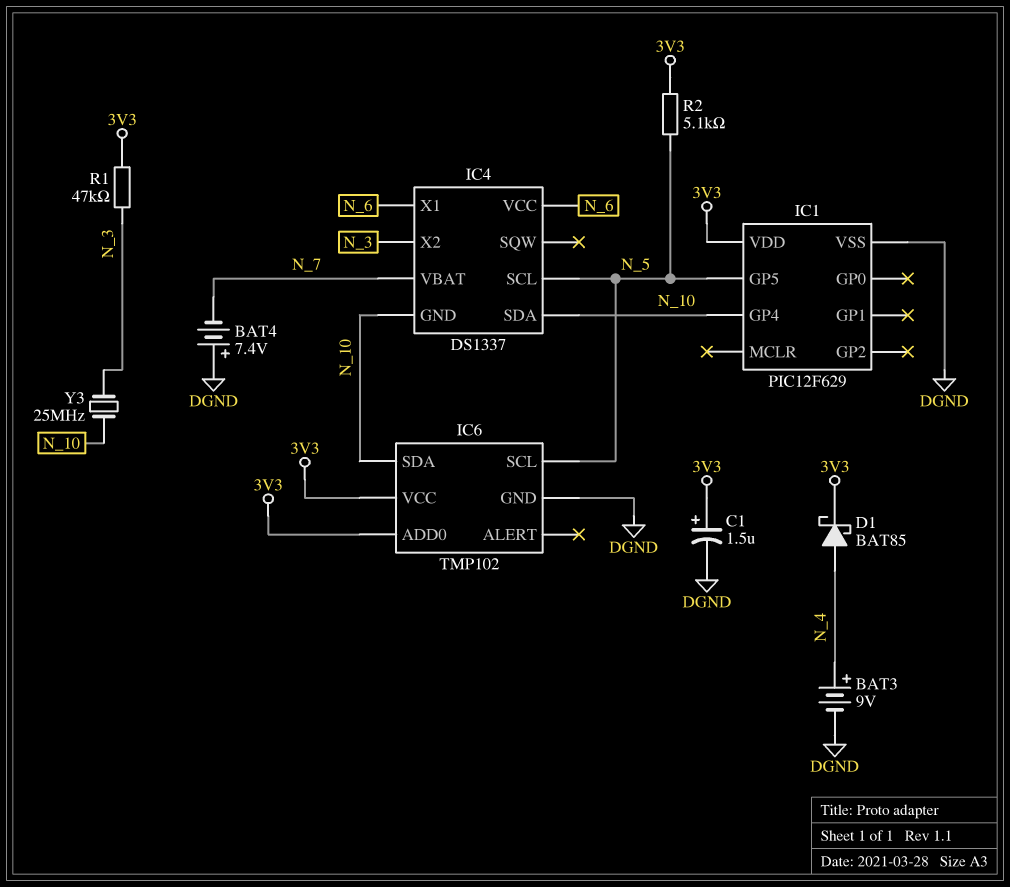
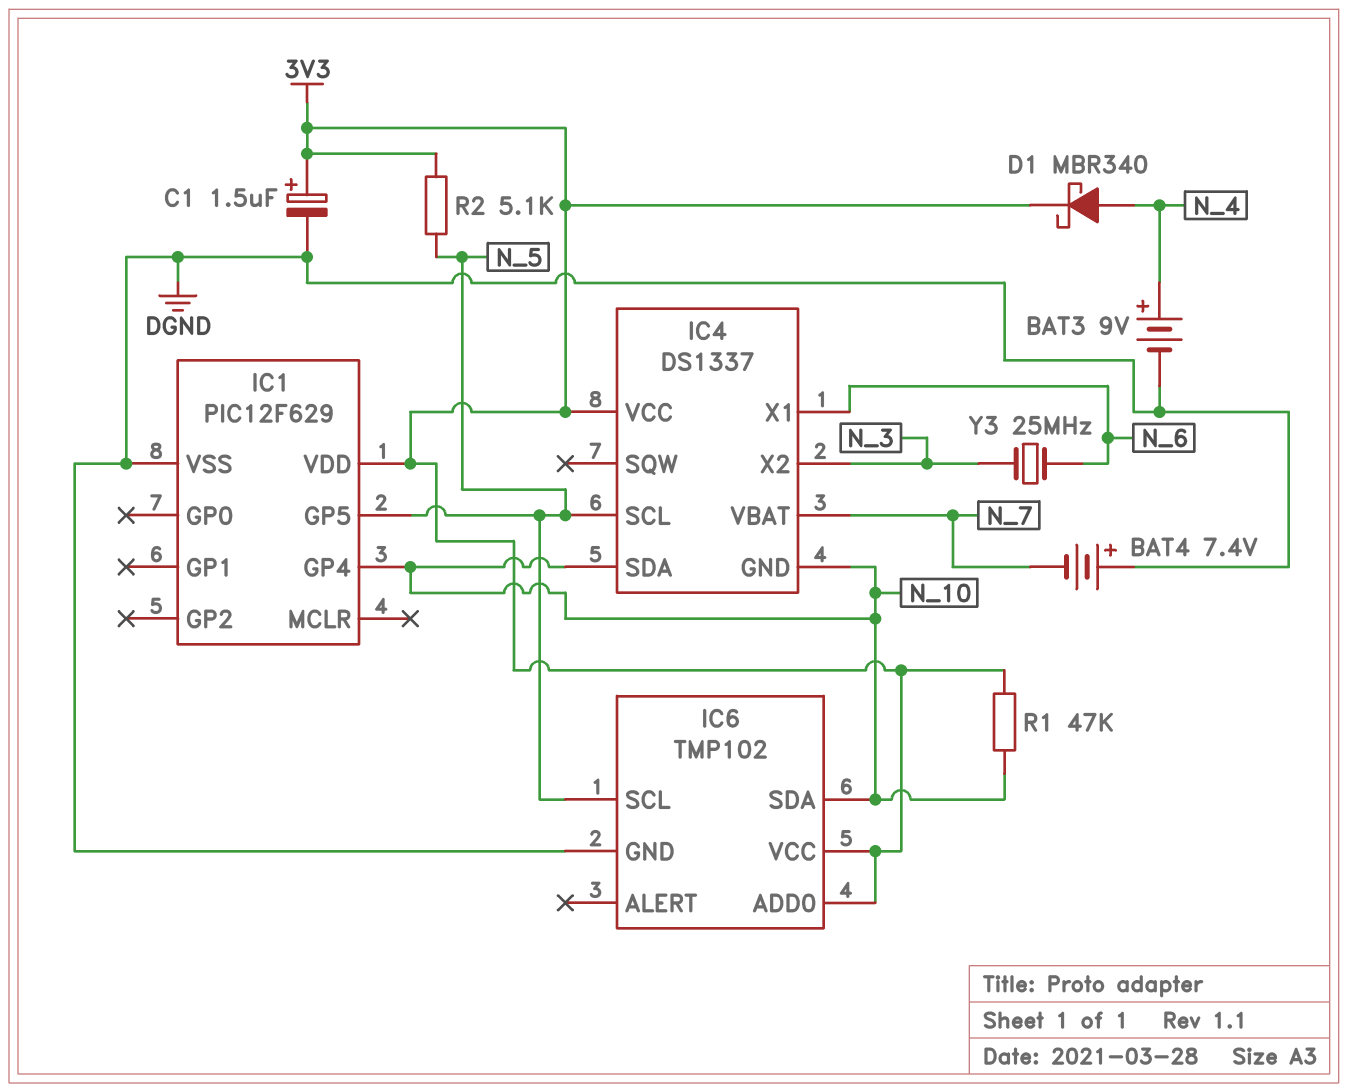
D1: schottky BAT85 (A N_4, K 3V3) -> schottky MBR340 (A N_4, K 3V3)
IC4 pin VCC: N_6 -> 3V3
R1: 47k (3V3, N_3) -> 47k (3V3, N_10)
Y3: 25MHz (N_3, N_10) -> 25MHz (N_3, N_6)

